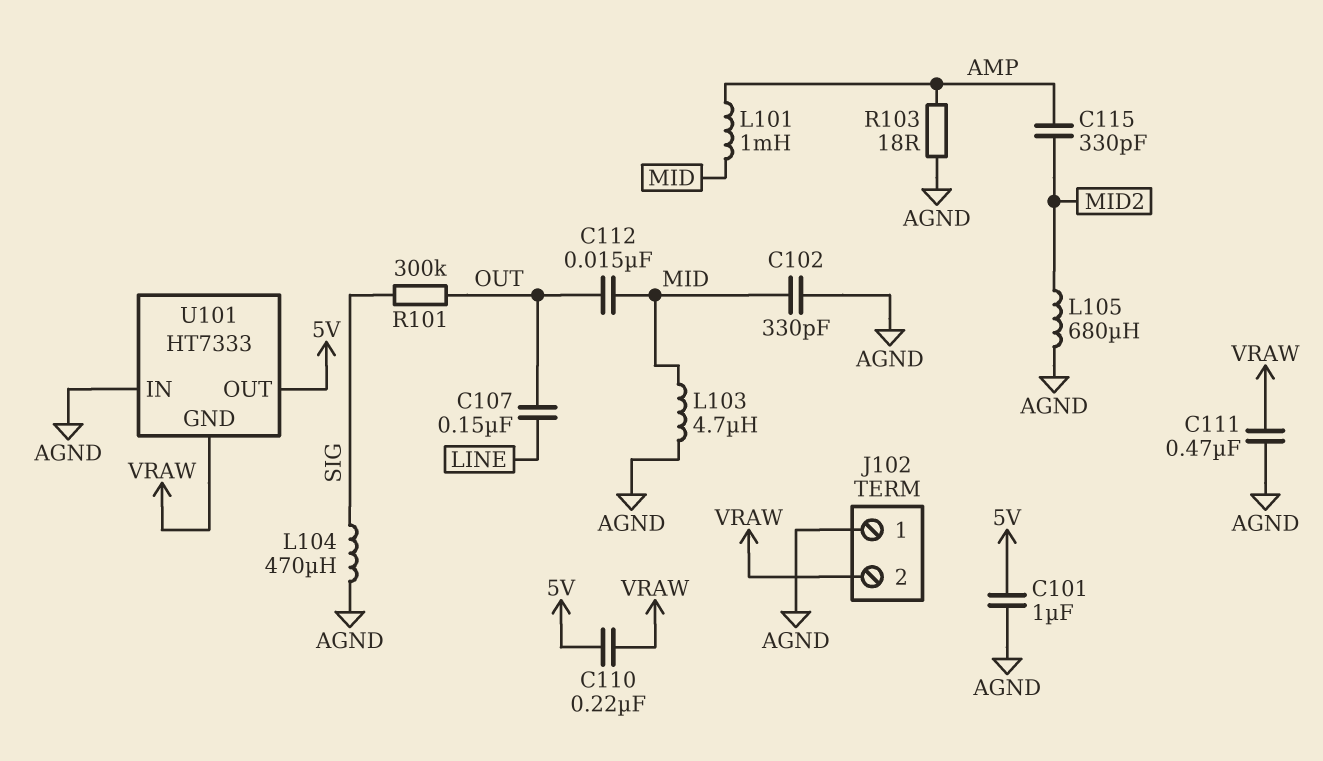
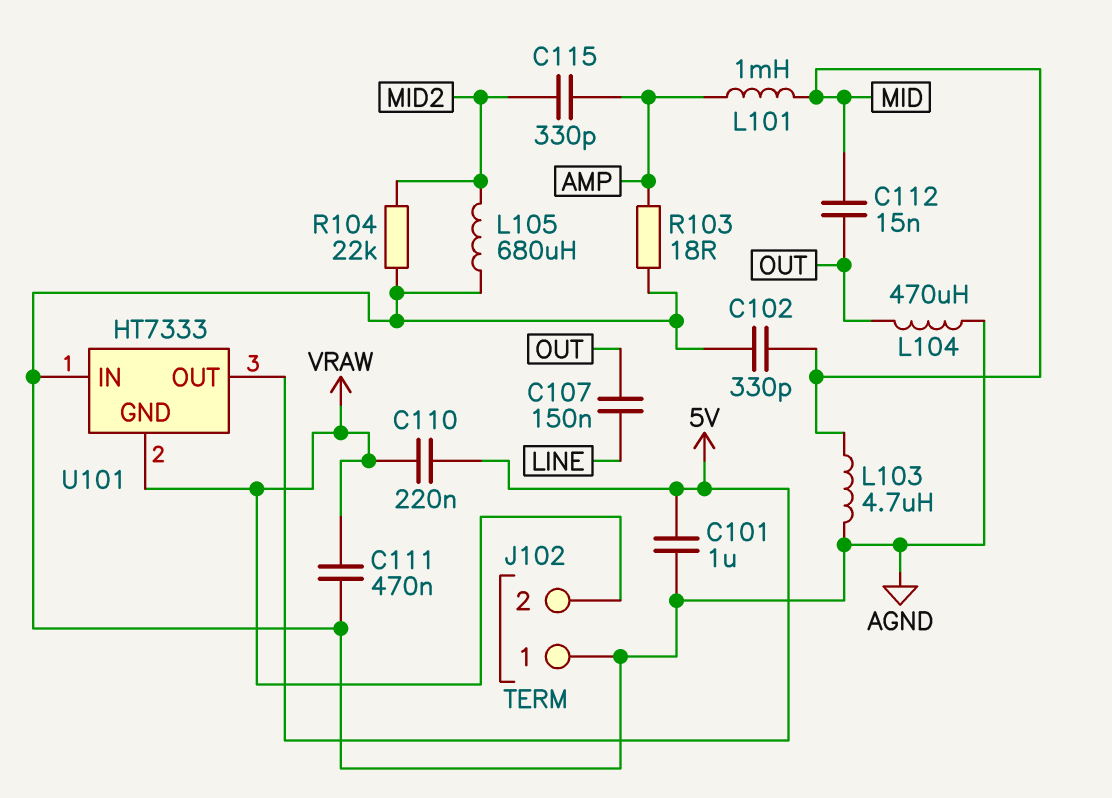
L104: 470uH (AGND, SIG) -> 470uH (AGND, OUT)
R101: 300k (OUT, SIG) -> none
R104: none -> 22k (AGND, MID2)

